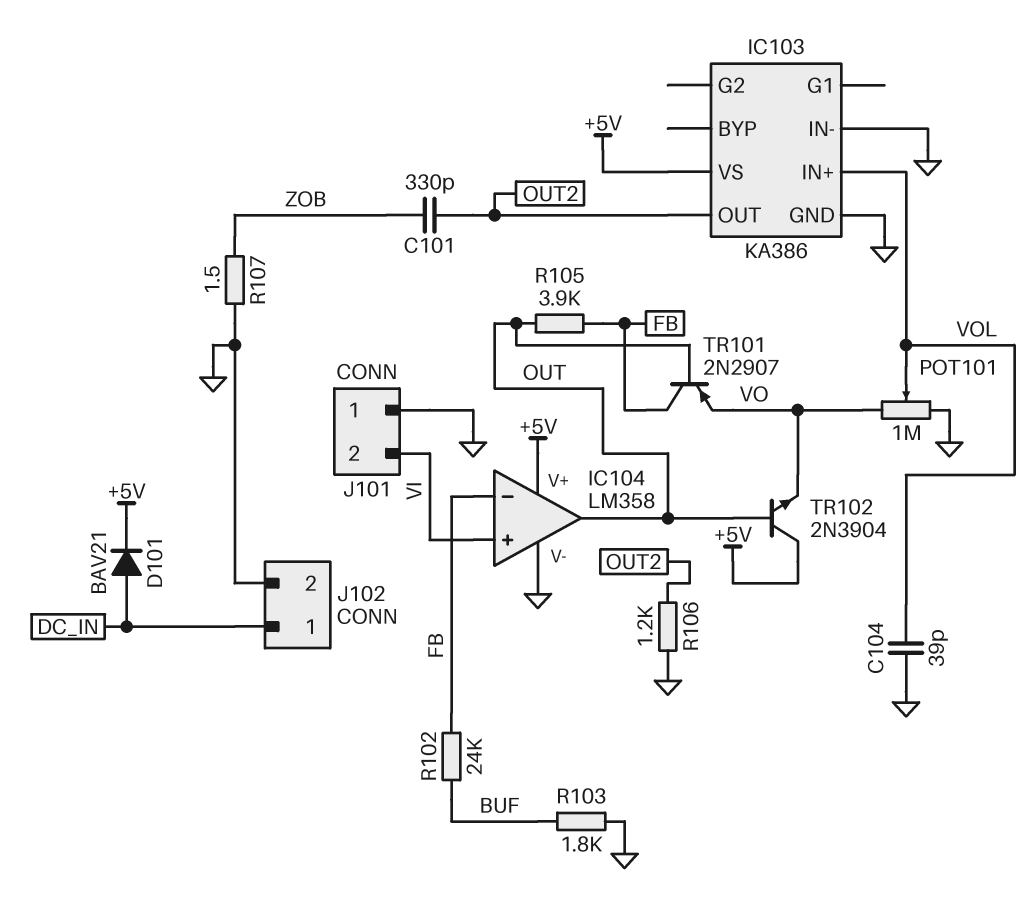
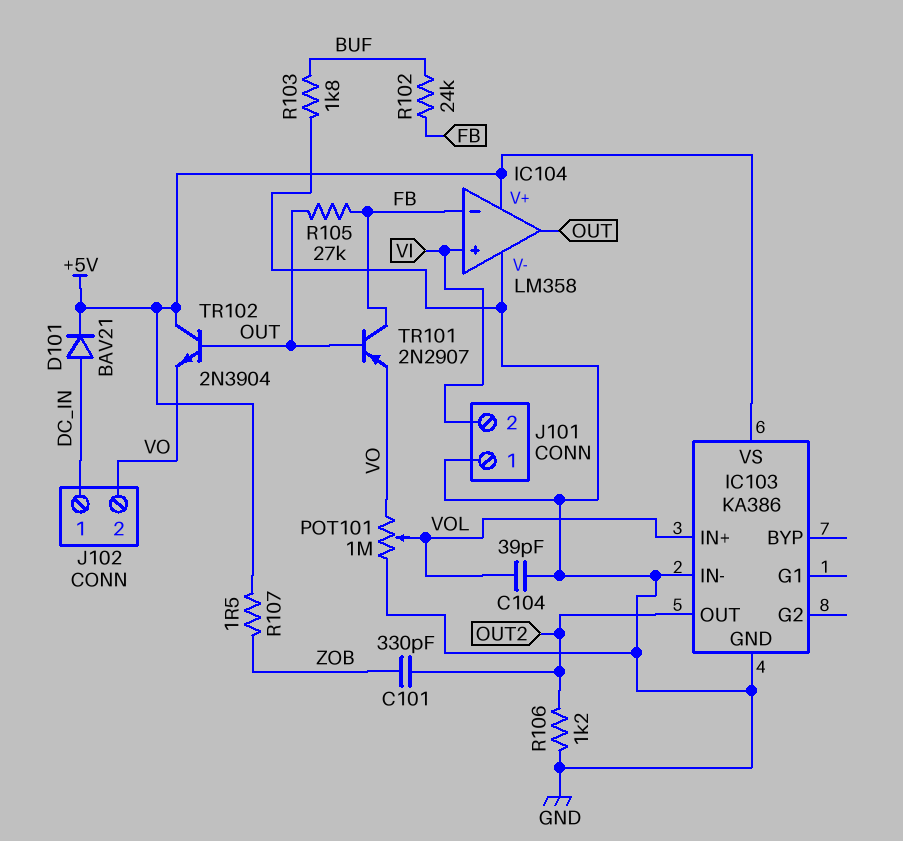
J102 pin 2: GND -> VO
R105: 3.9k (FB, OUT) -> 27k (FB, OUT)
R107: 1.5 (GND, ZOB) -> 1.5 (+5V, ZOB)

